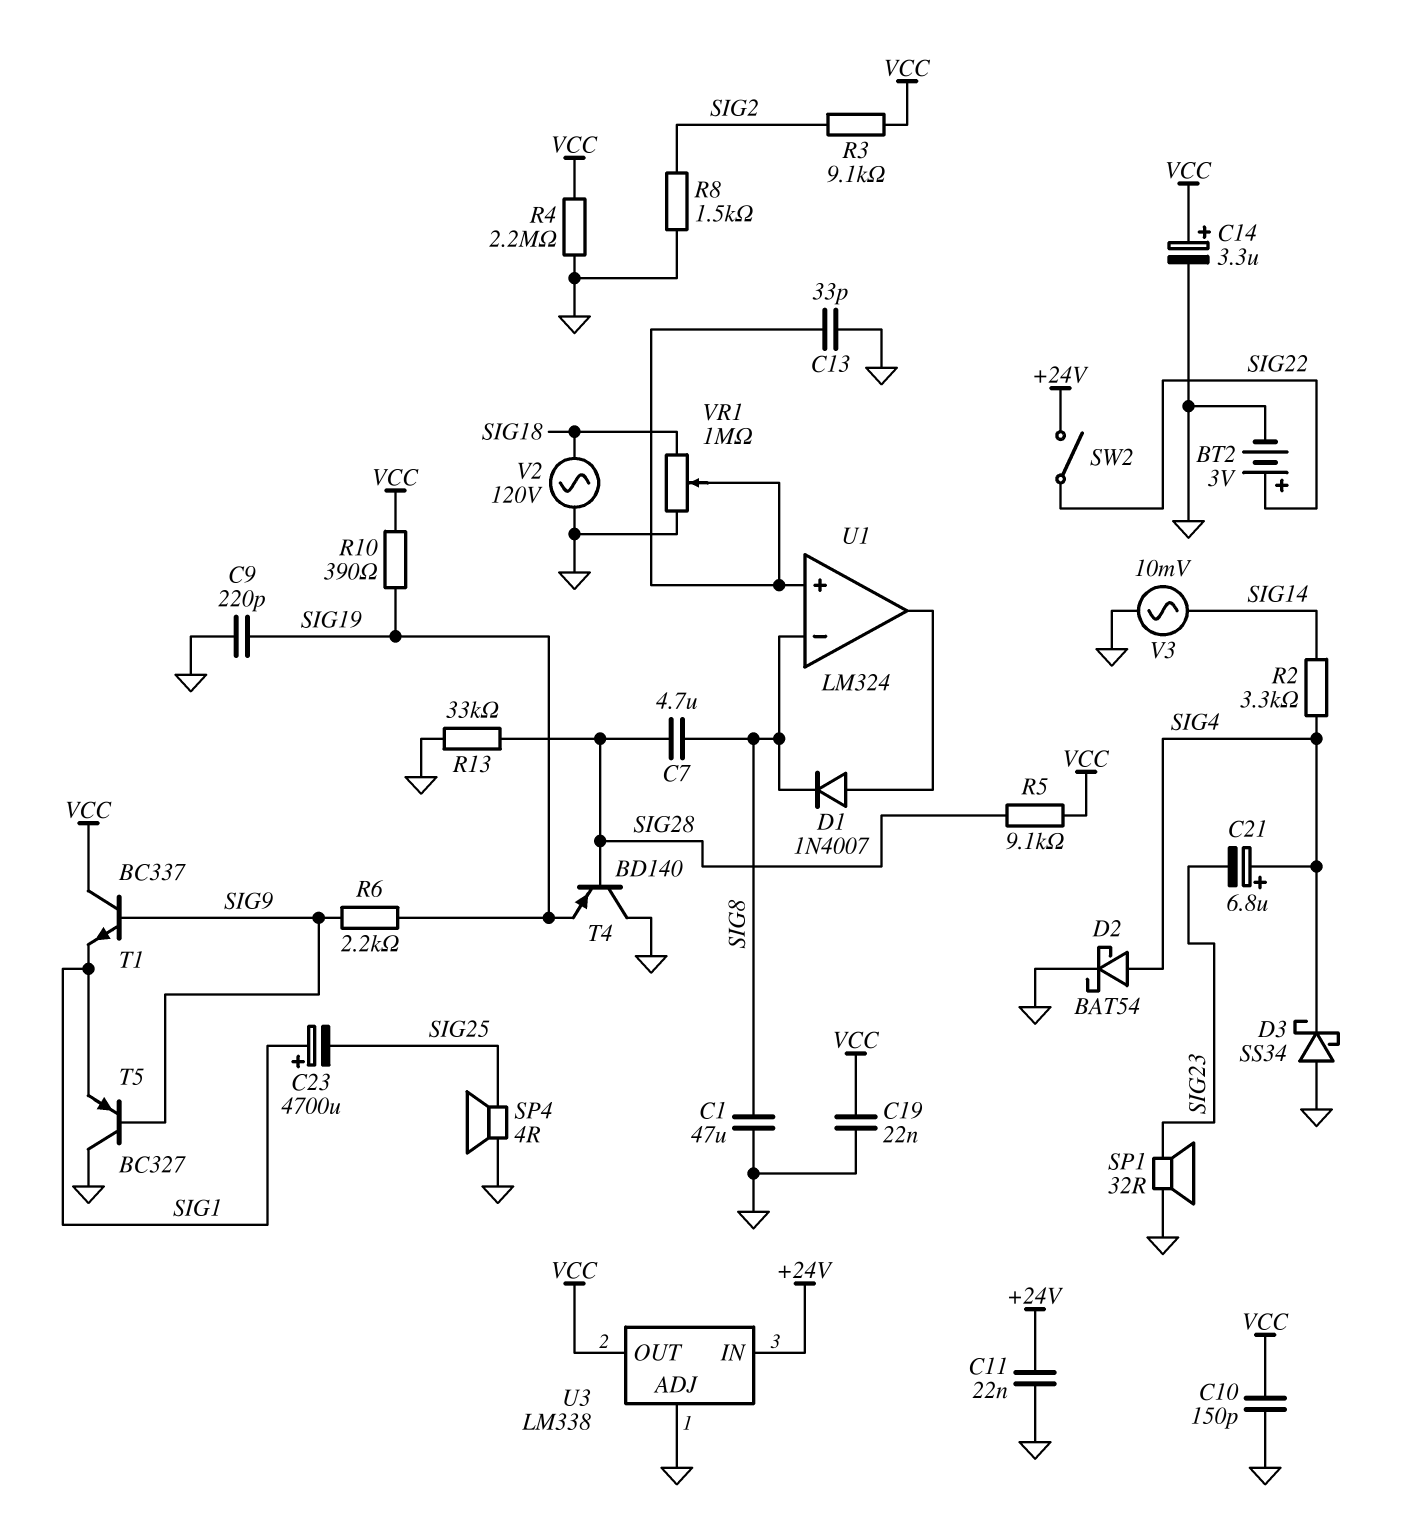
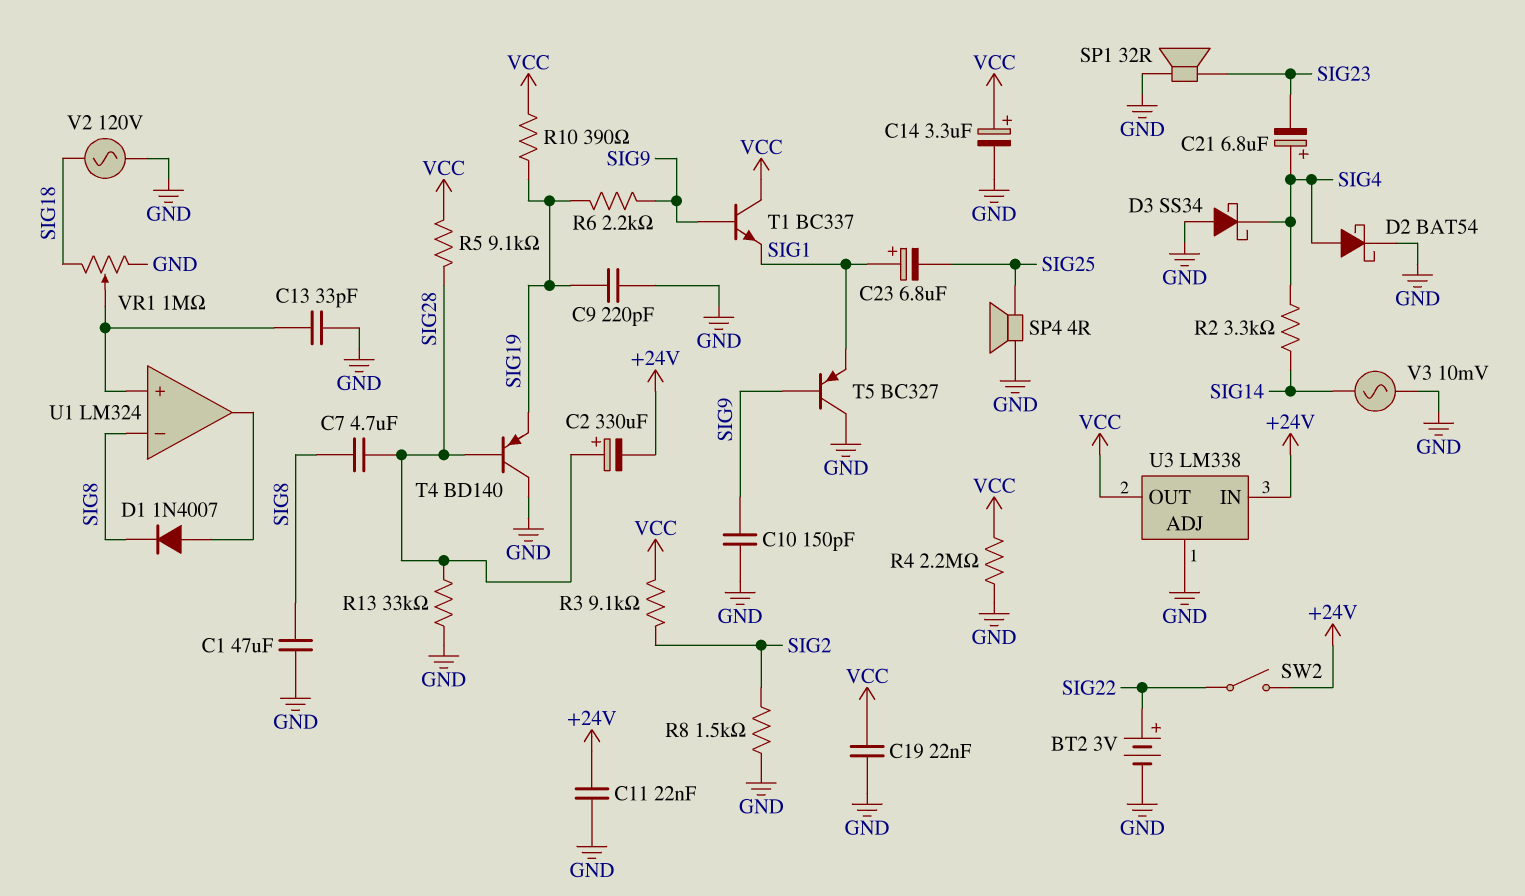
C2: none -> 330uF (plus SIG28, minus +24V)
C10: 150pF (GND, VCC) -> 150pF (GND, SIG9)
C23: 4700uF (plus SIG1, minus SIG25) -> 6.8uF (plus SIG1, minus SIG25)

